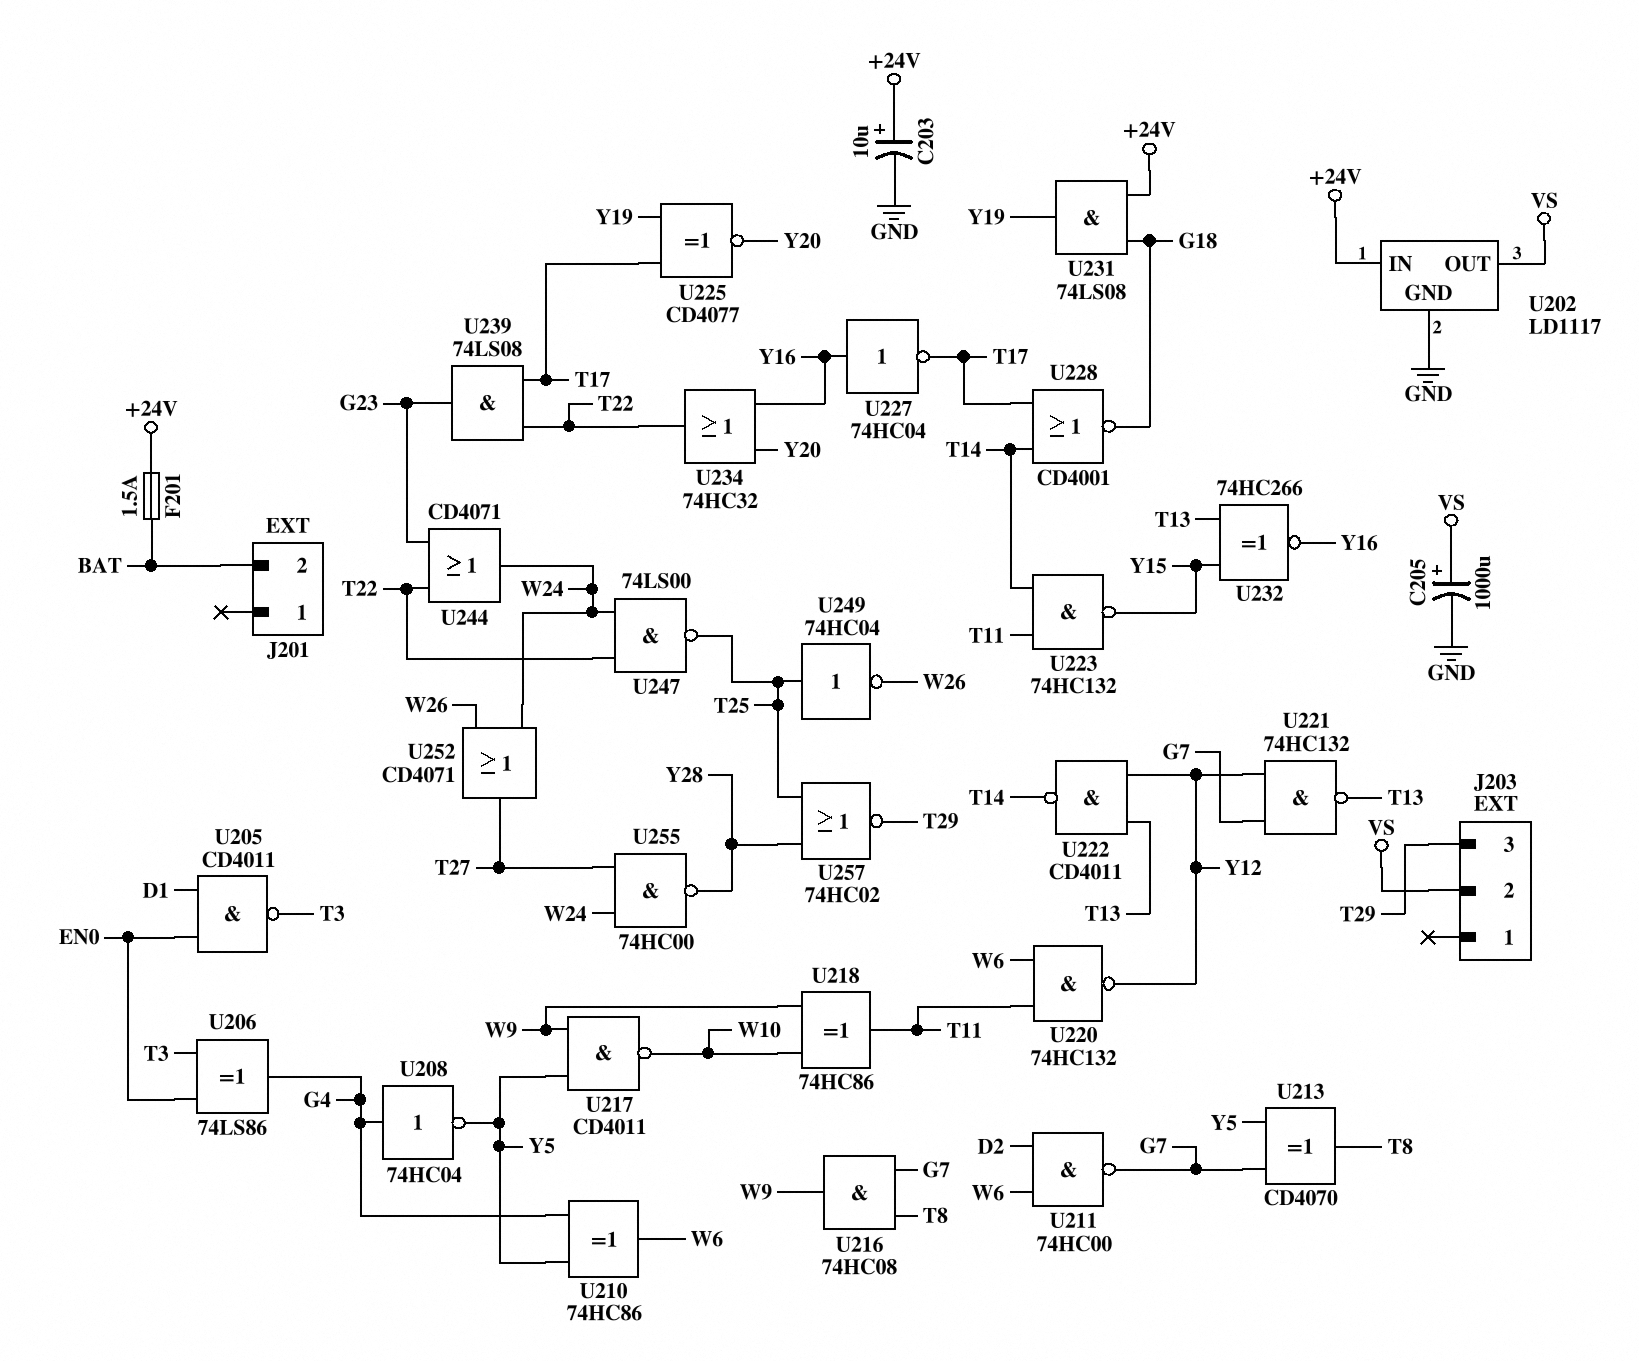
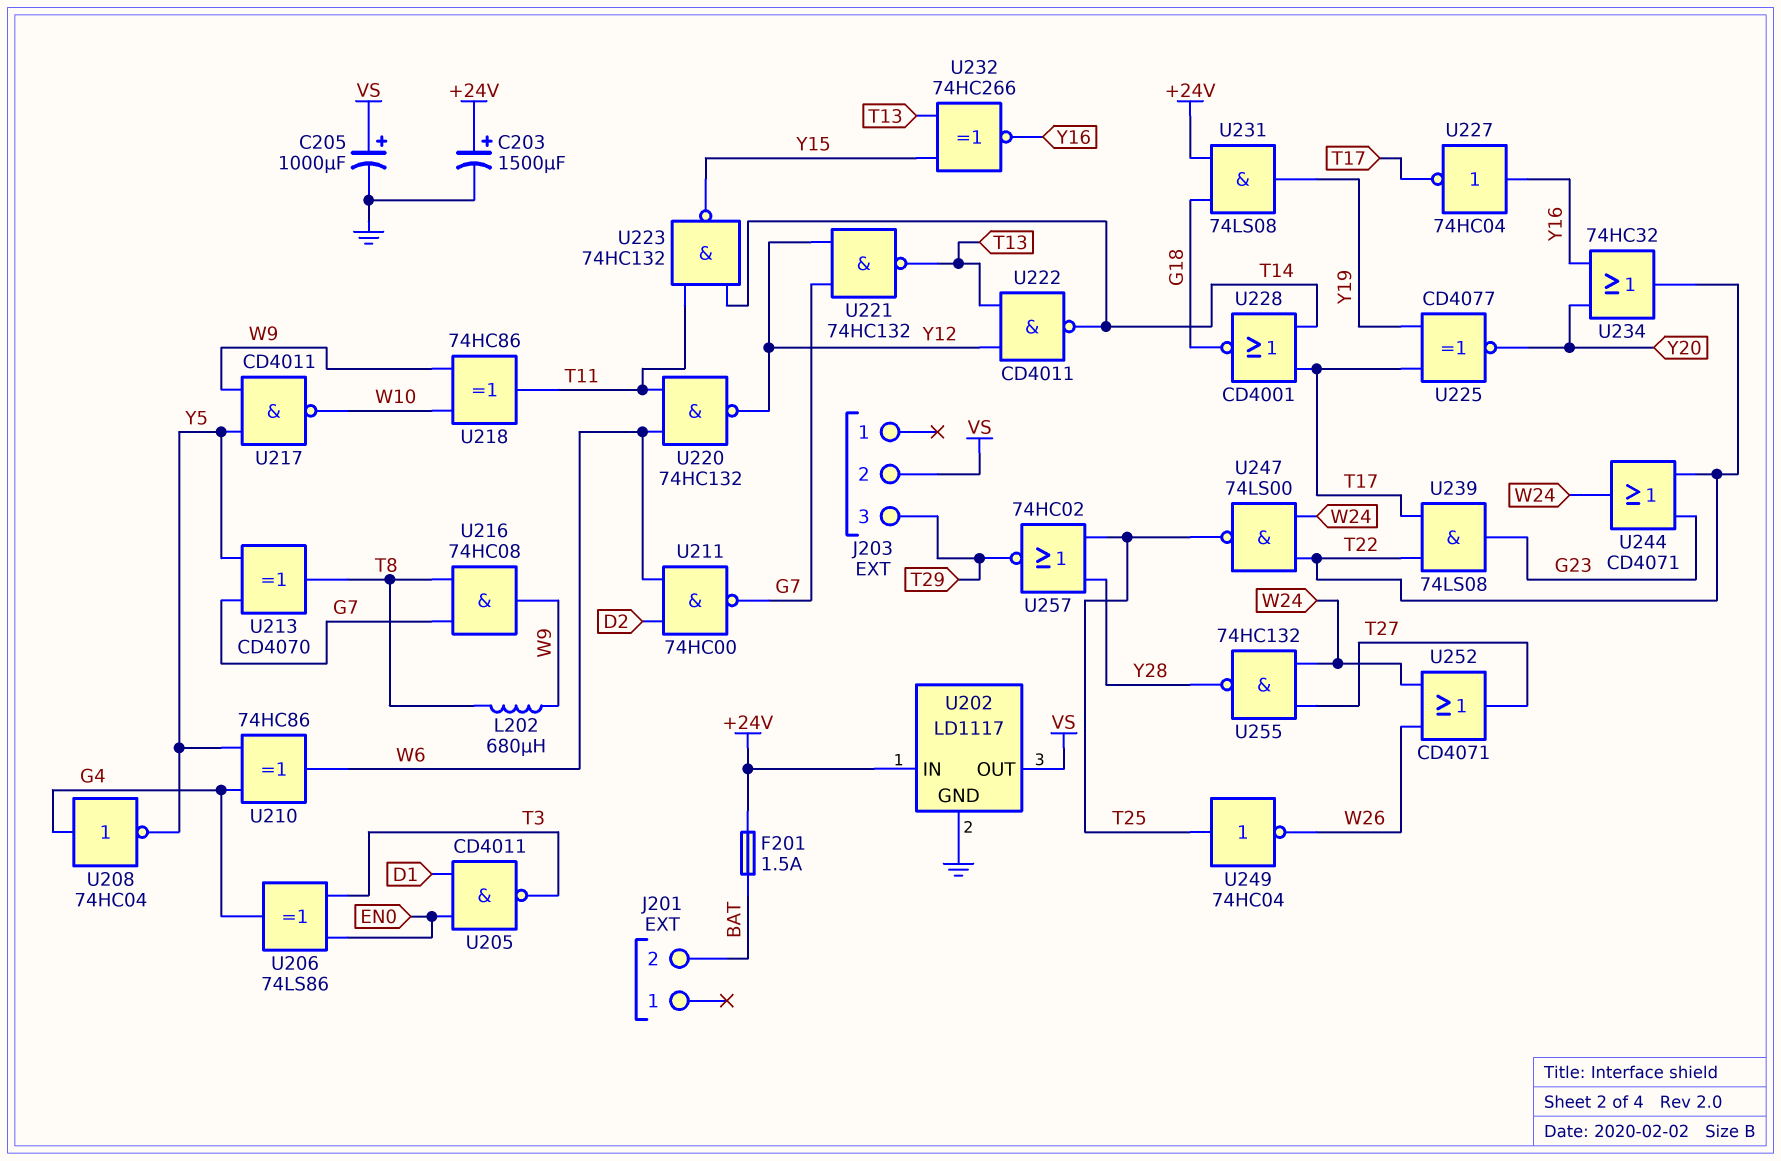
C203: 10uF (plus +24V, minus GND) -> 1500uF (plus +24V, minus GND)
L202: none -> 680uH (T8, W9)
U255: NAND 74HC00 (in T27, in W24, out Y28) -> NAND 74HC132 (in T27, in W24, out Y28)

